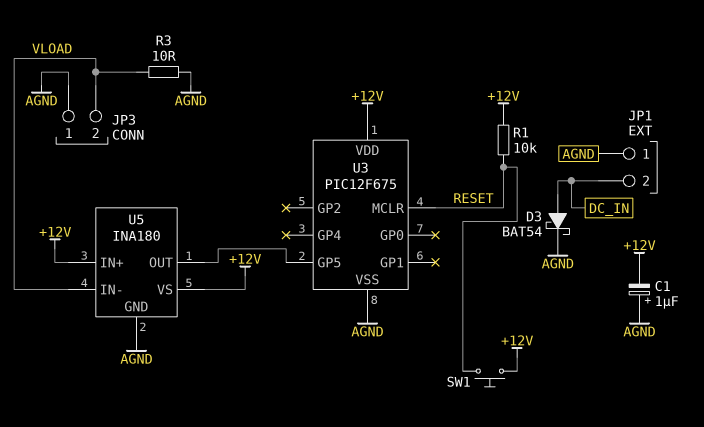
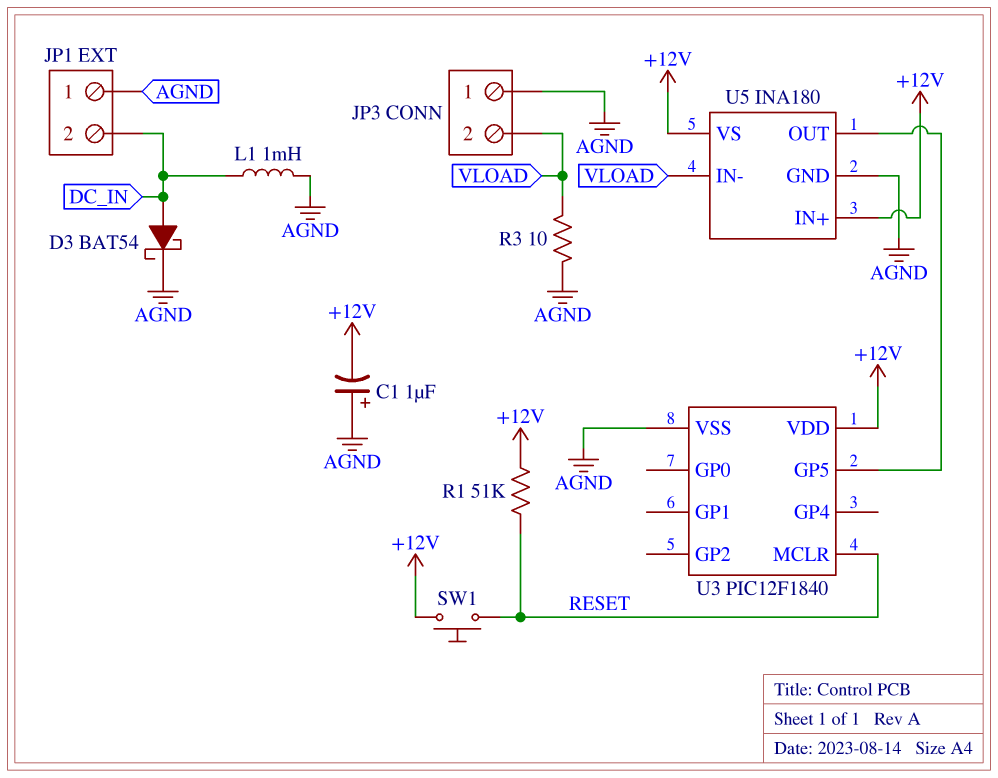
L1: none -> 1mH (AGND, DC_IN)
R1: 10k (+12V, RESET) -> 51k (+12V, RESET)
U3: PIC12F675 -> PIC12F1840

